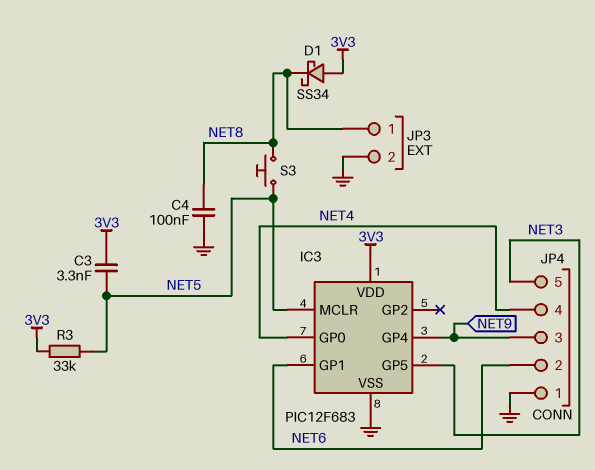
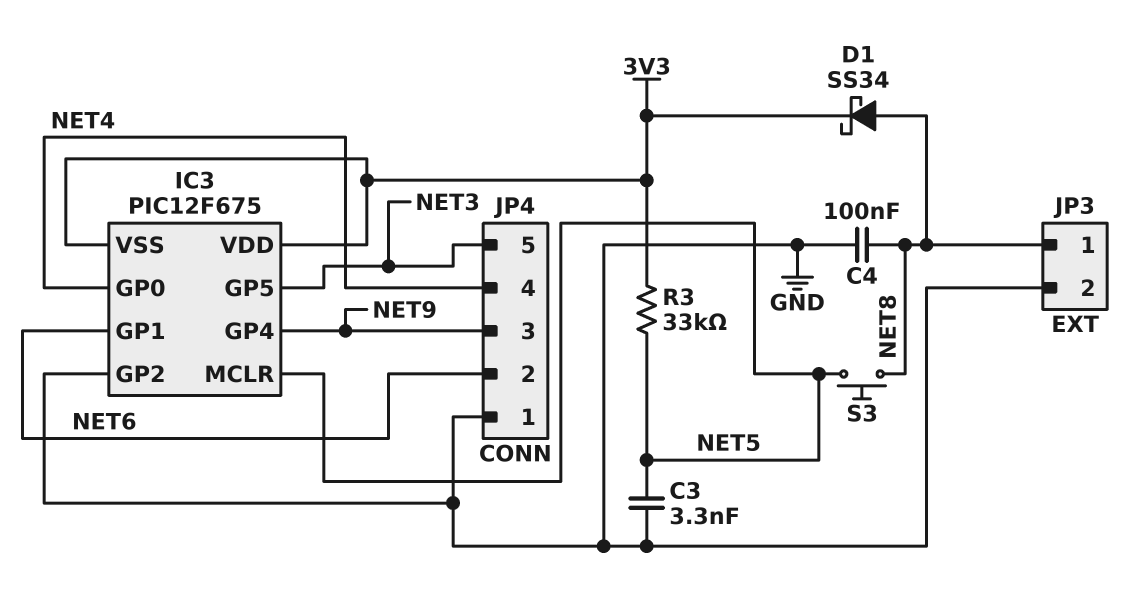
C3: 3.3nF (3V3, NET5) -> 3.3nF (GND, NET5)
D1: schottky SS34 (A 3V3, K NET8) -> schottky SS34 (A NET8, K 3V3)
IC3: PIC12F683 -> PIC12F675
IC3 pin GP2: none -> GND
IC3 pin VSS: GND -> 3V3

